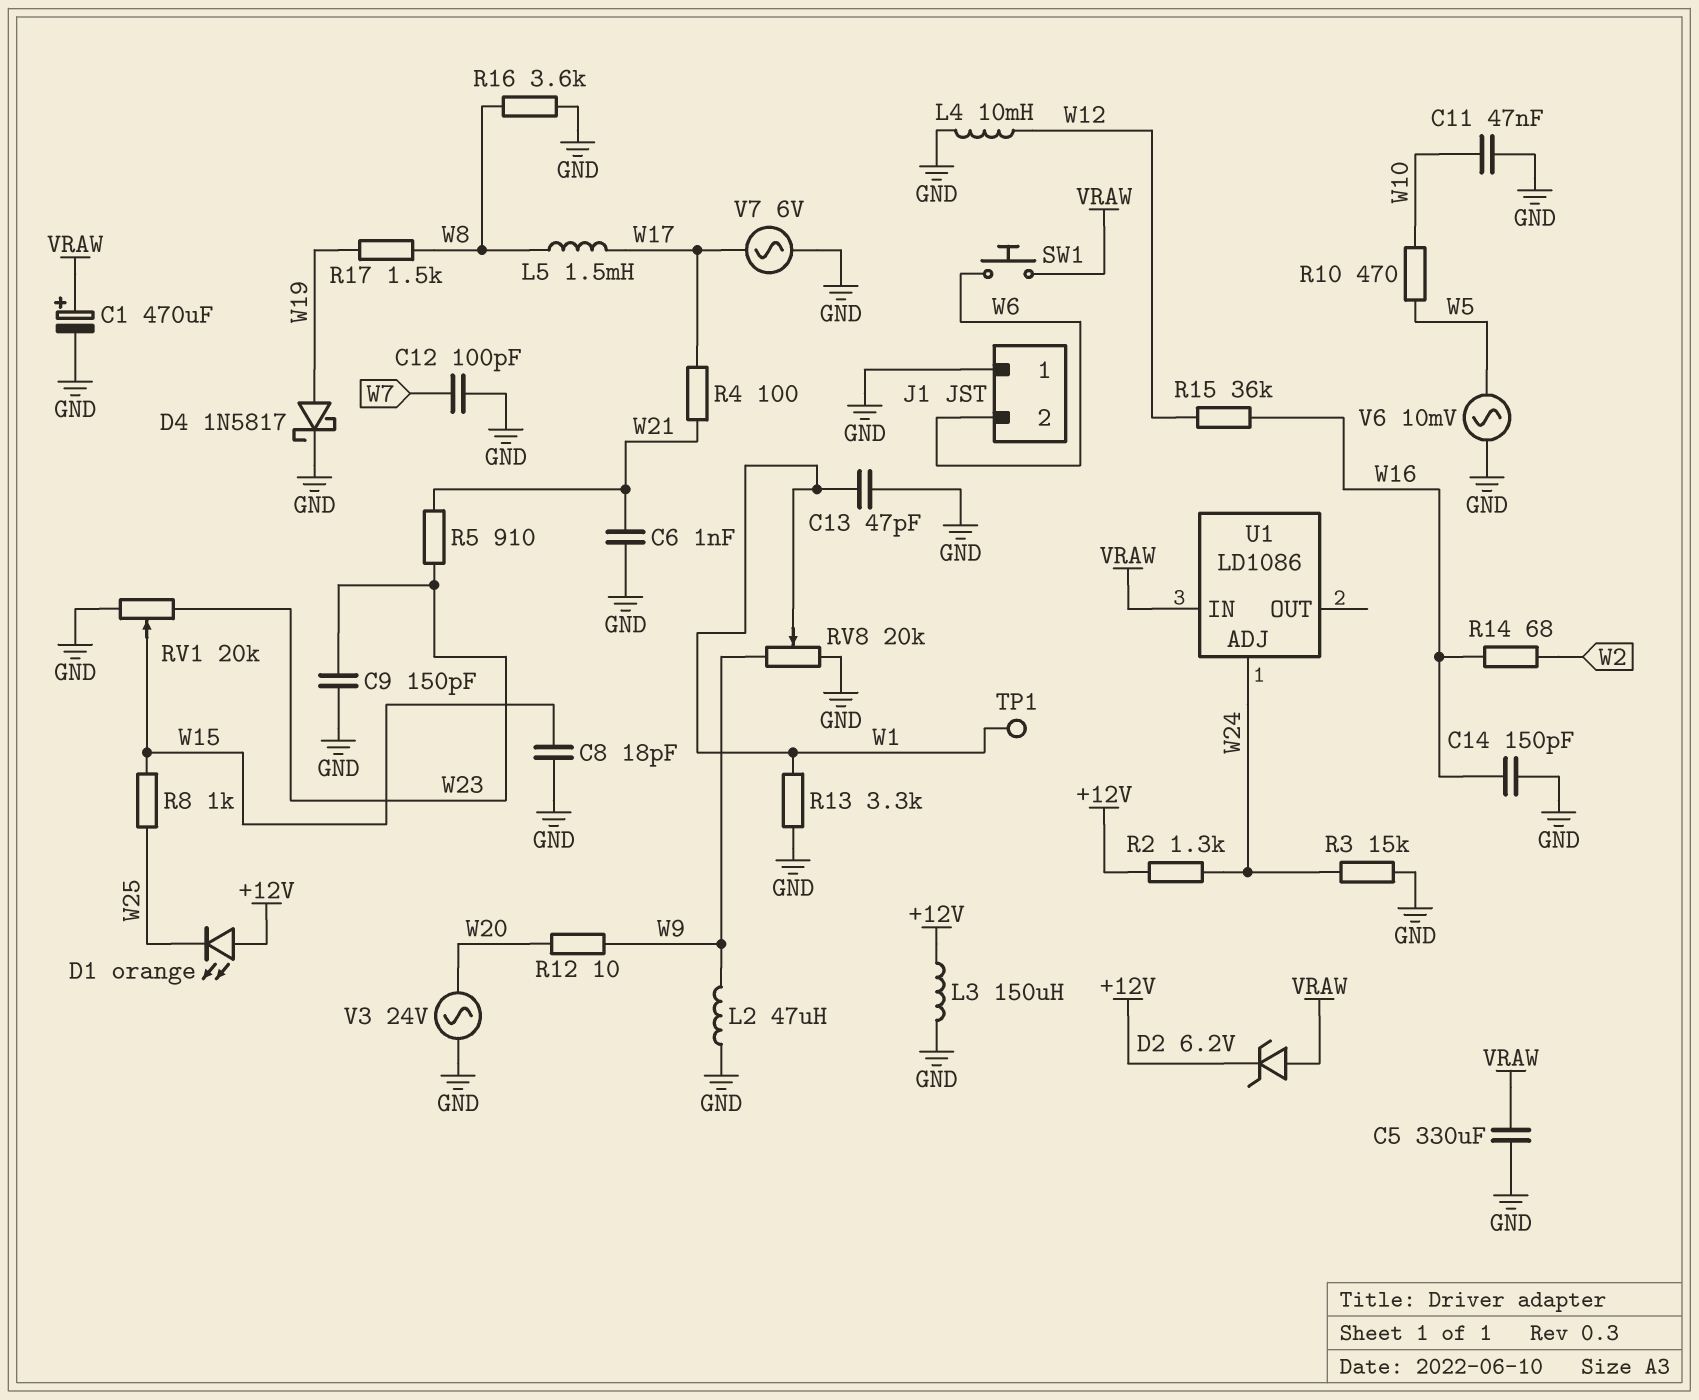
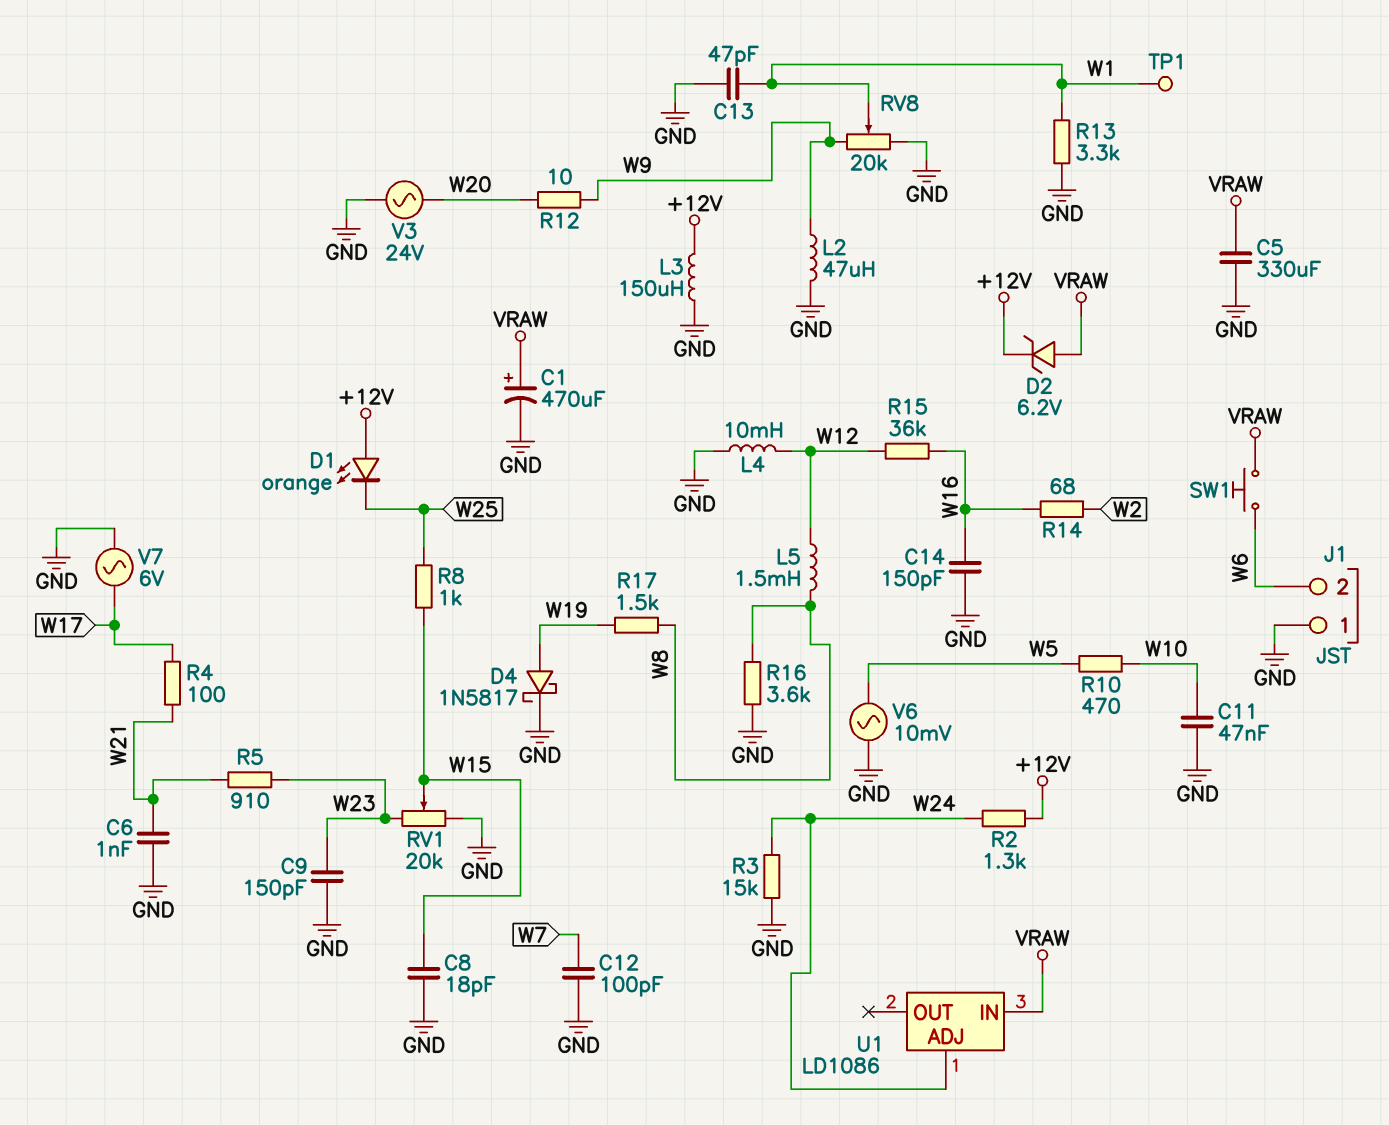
L5: 1.5mH (W8, W17) -> 1.5mH (W8, W12)

